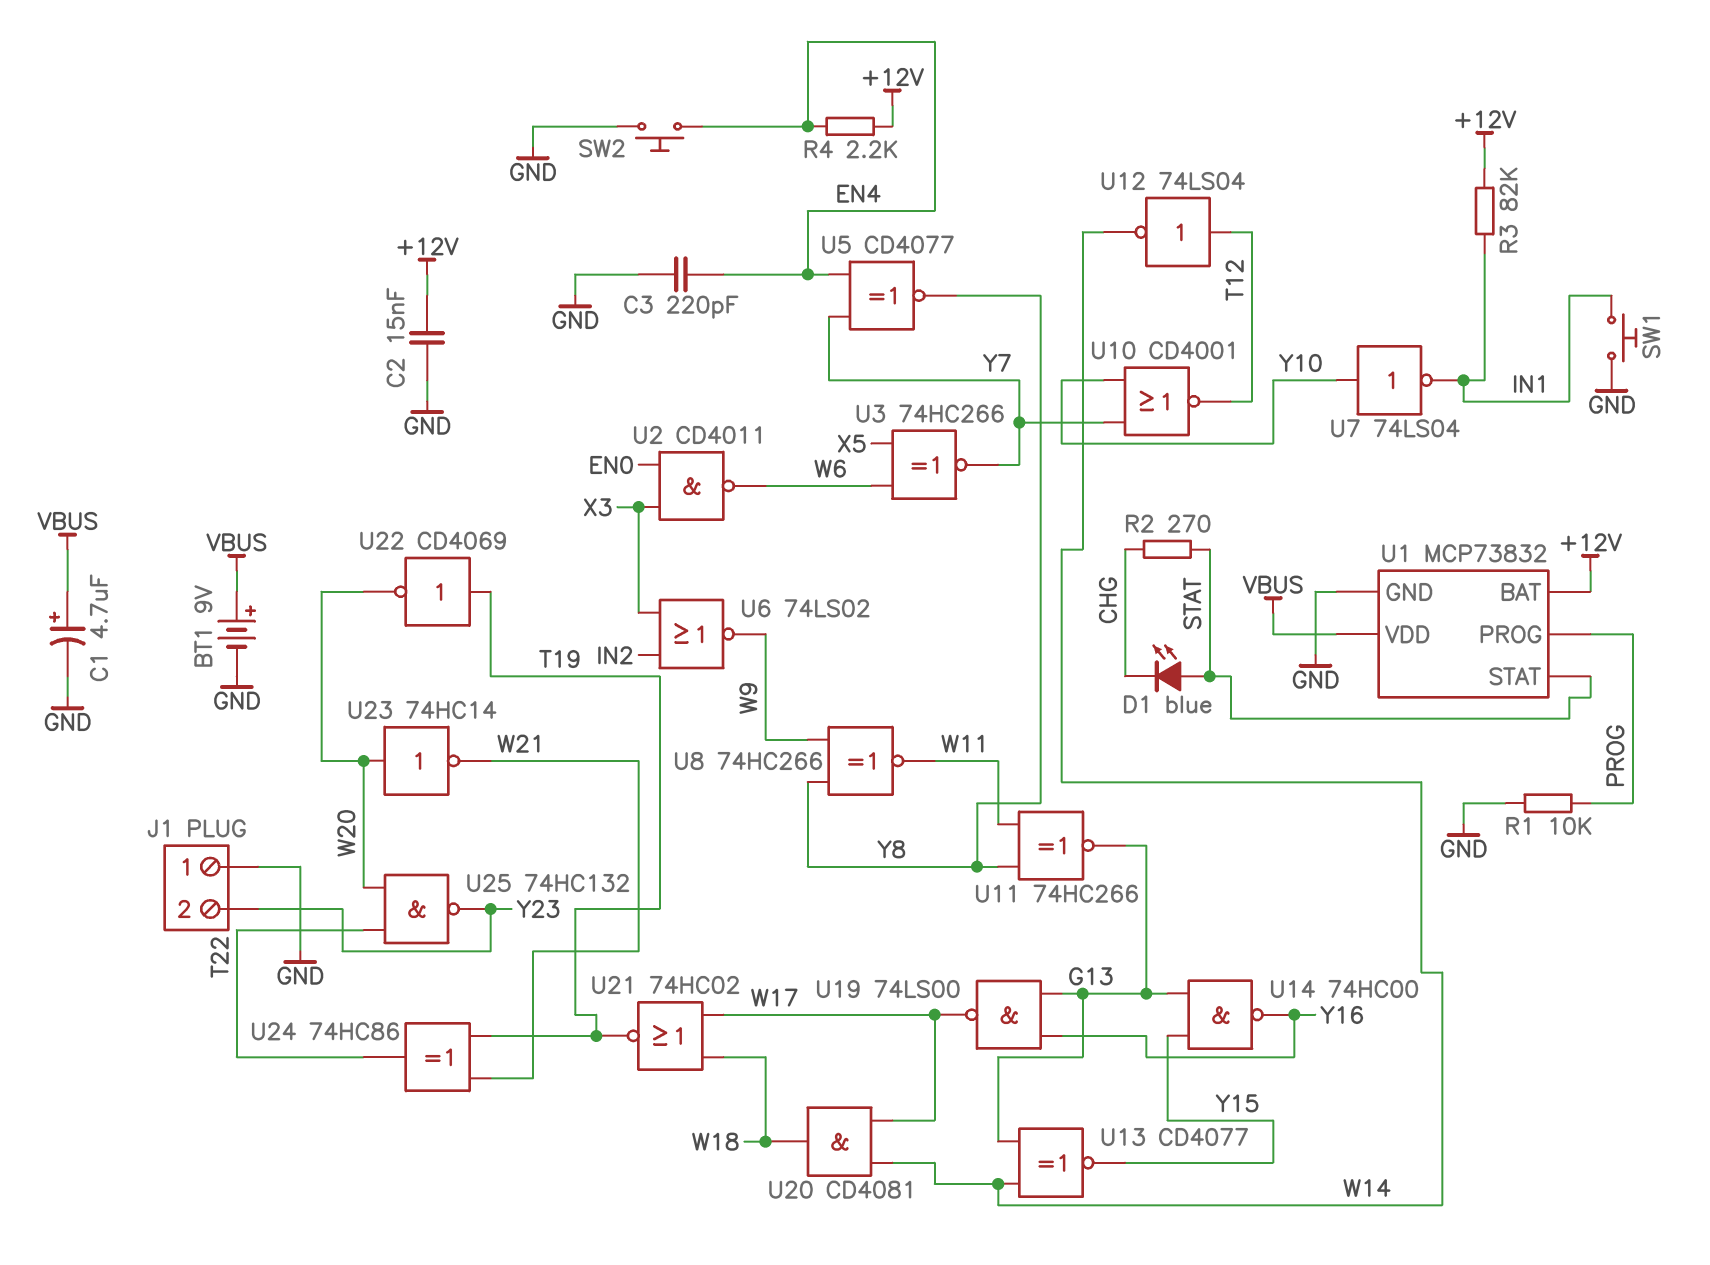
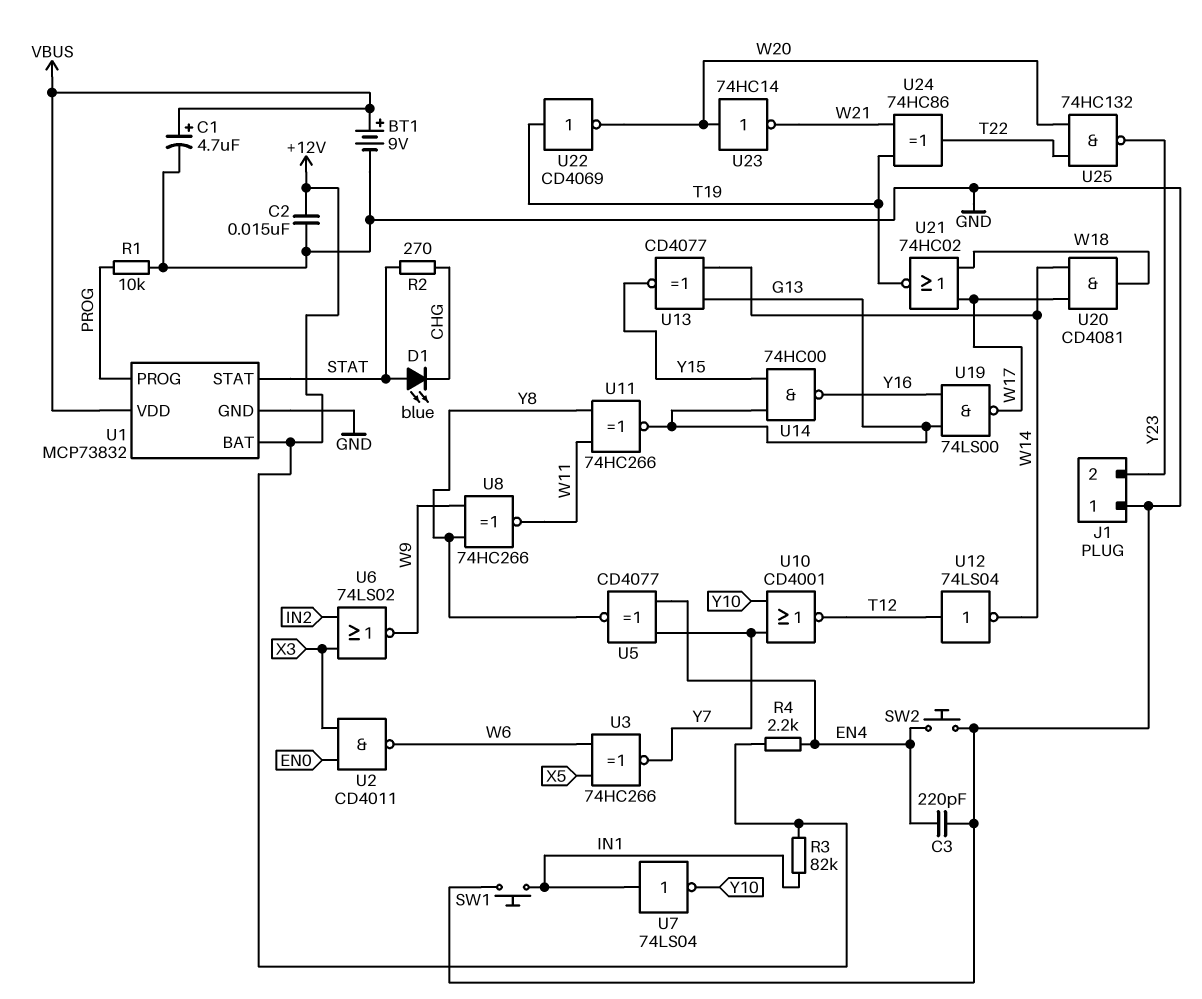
U7: NOT 74LS04 (in Y10, out IN1) -> NOT 74LS04 (in IN1, out Y10)

